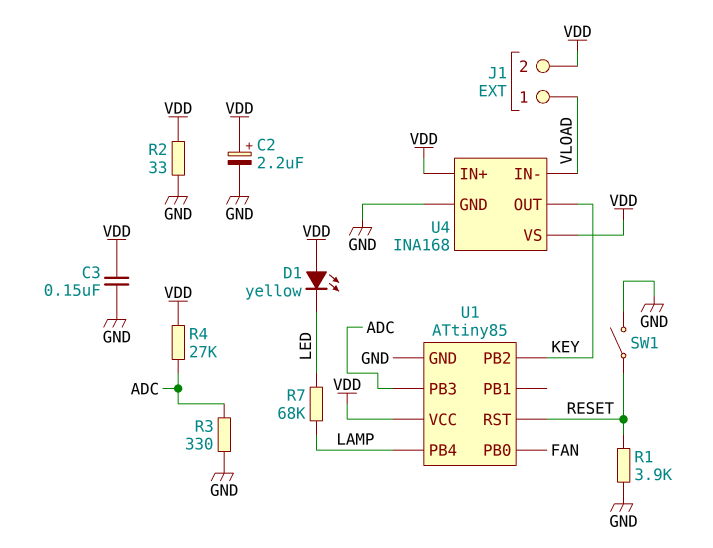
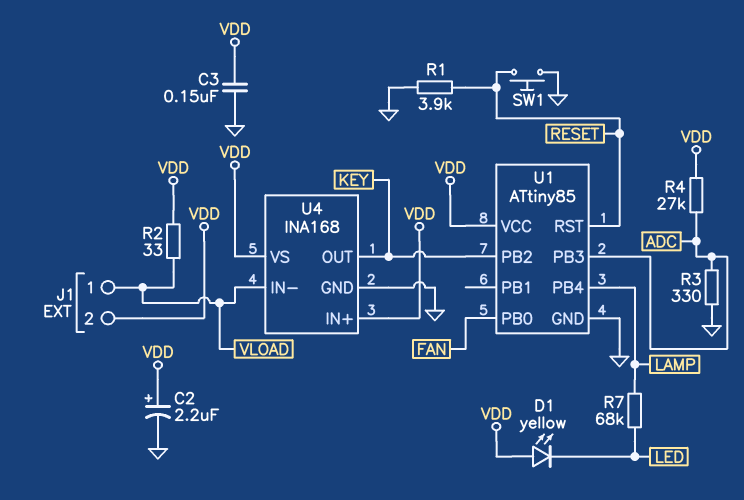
R2: 33 (GND, VDD) -> 33 (VDD, VLOAD)
SW1: switch (GND, RESET) -> button (GND, RESET)

